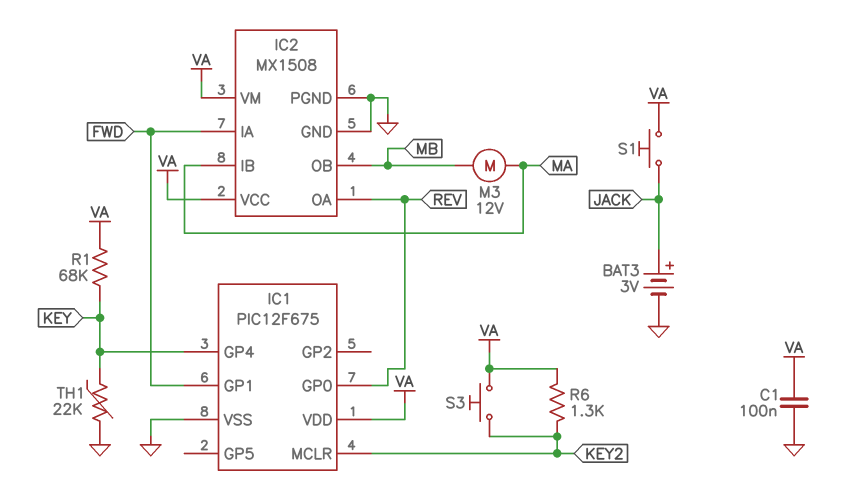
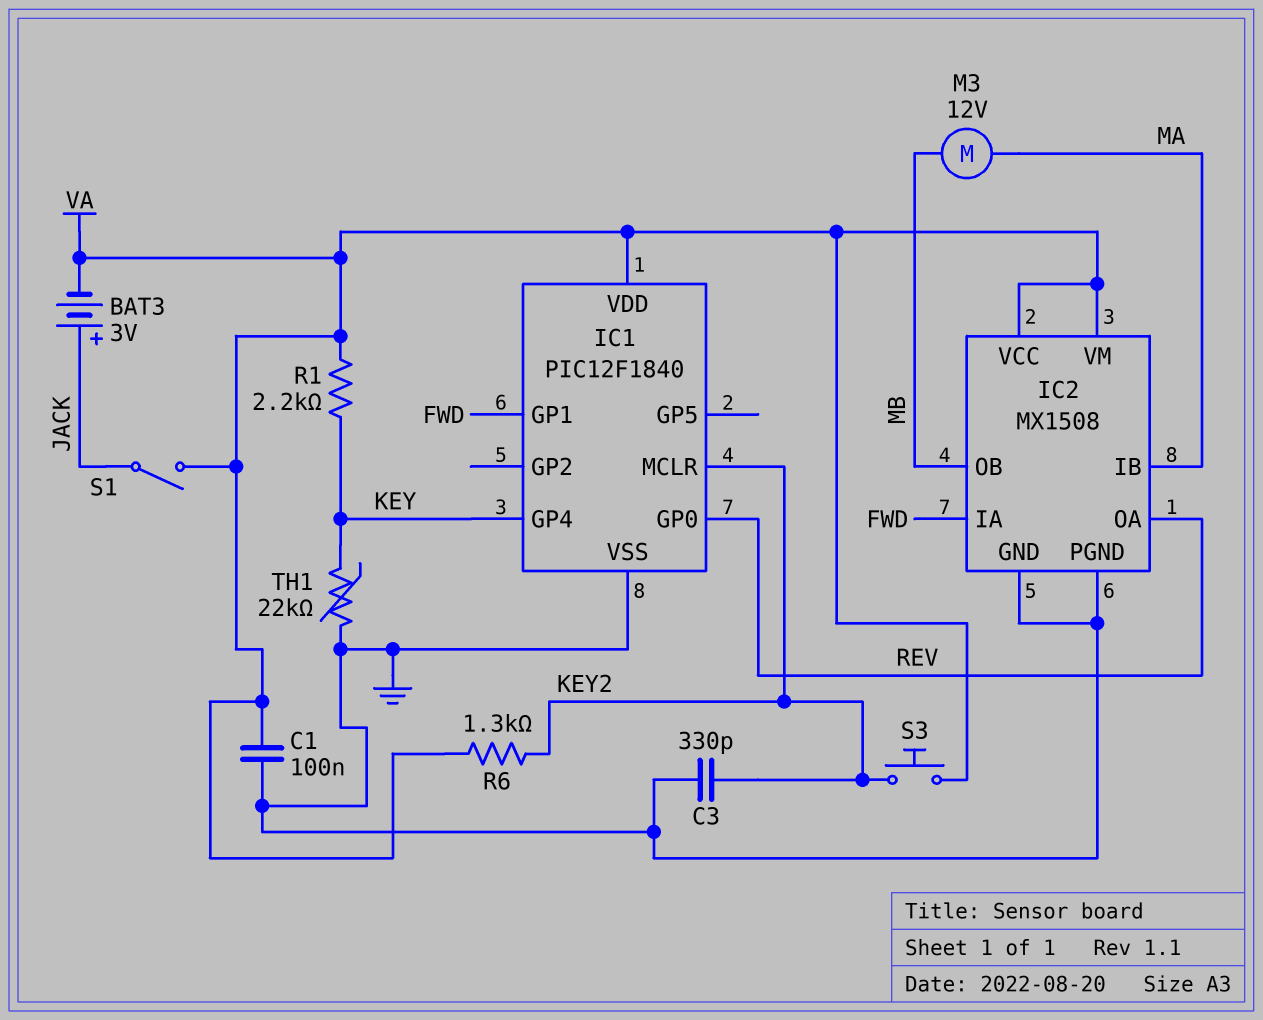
BAT3: 3V (plus JACK, minus GND) -> 3V (plus JACK, minus VA)
C3: none -> 330pF (GND, KEY2)
IC1: PIC12F675 -> PIC12F1840
R1: 68k (KEY, VA) -> 2.2k (KEY, VA)
S1: button (JACK, VA) -> switch (JACK, VA)

